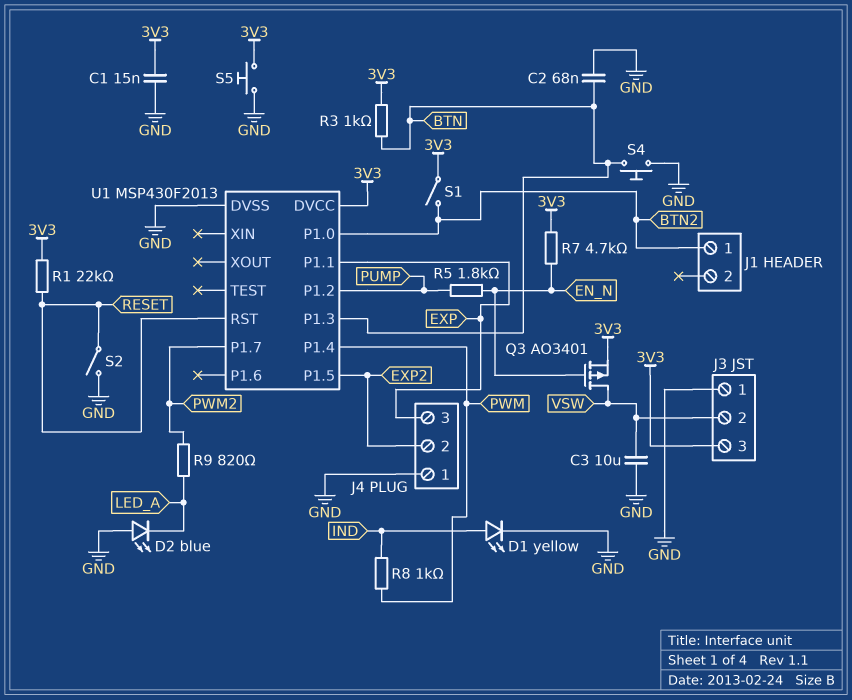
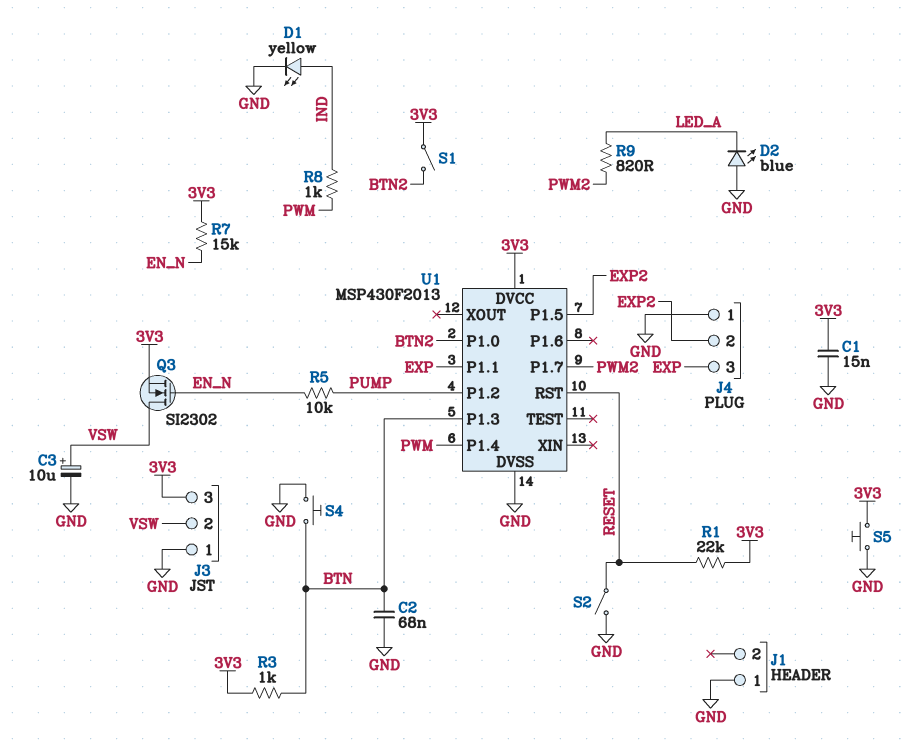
C3: 10uF (GND, VSW) -> 10uF (plus VSW, minus GND)
J1 pin 1: BTN2 -> GND
Q3: PMOS AO3401 (G EN_N, D VSW, S 3V3) -> NMOS SI2302 (G EN_N, D VSW, S 3V3)
R5: 1.8k (EN_N, PUMP) -> 10k (EN_N, PUMP)
R7: 4.7k (3V3, EN_N) -> 15k (3V3, EN_N)

